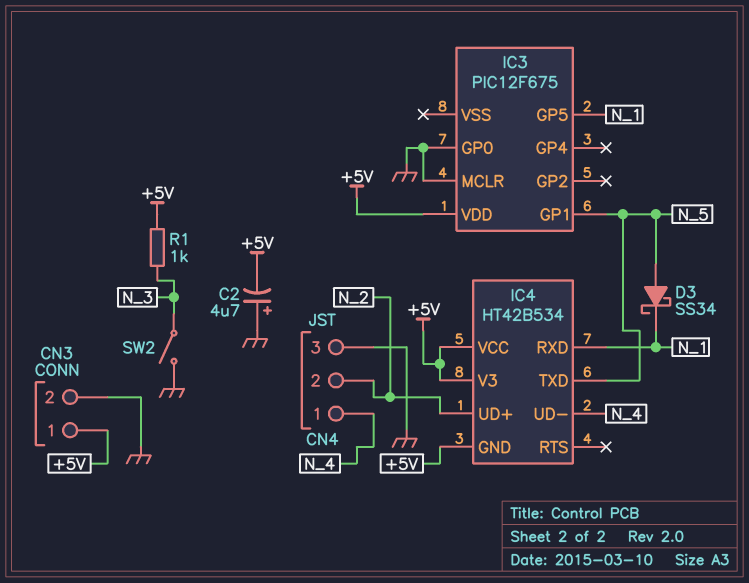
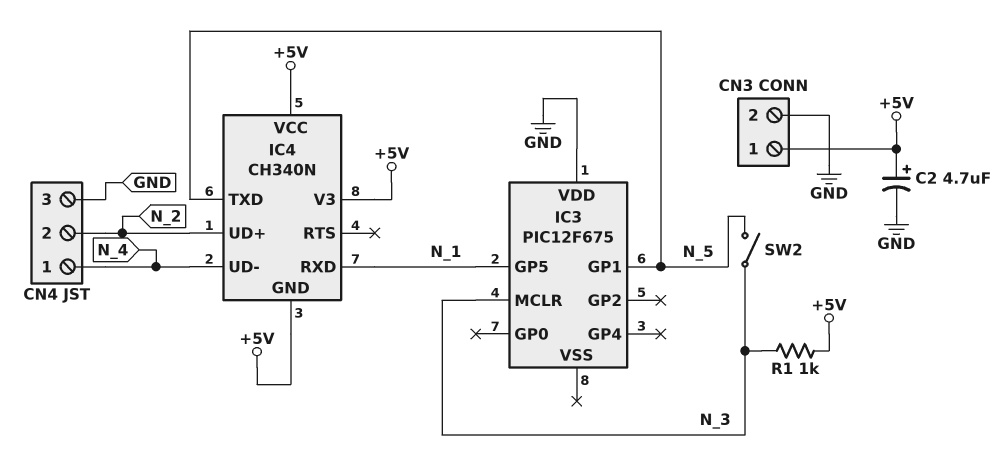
C2: 4.7uF (plus GND, minus +5V) -> 4.7uF (plus +5V, minus GND)
D3: schottky SS34 (A N_5, K N_1) -> none
IC3 pin GP0: GND -> none
IC3 pin MCLR: GND -> N_3
IC3 pin VDD: +5V -> GND
IC4: HT42B534 -> CH340N
SW2: switch (GND, N_3) -> switch (N_3, N_5)

